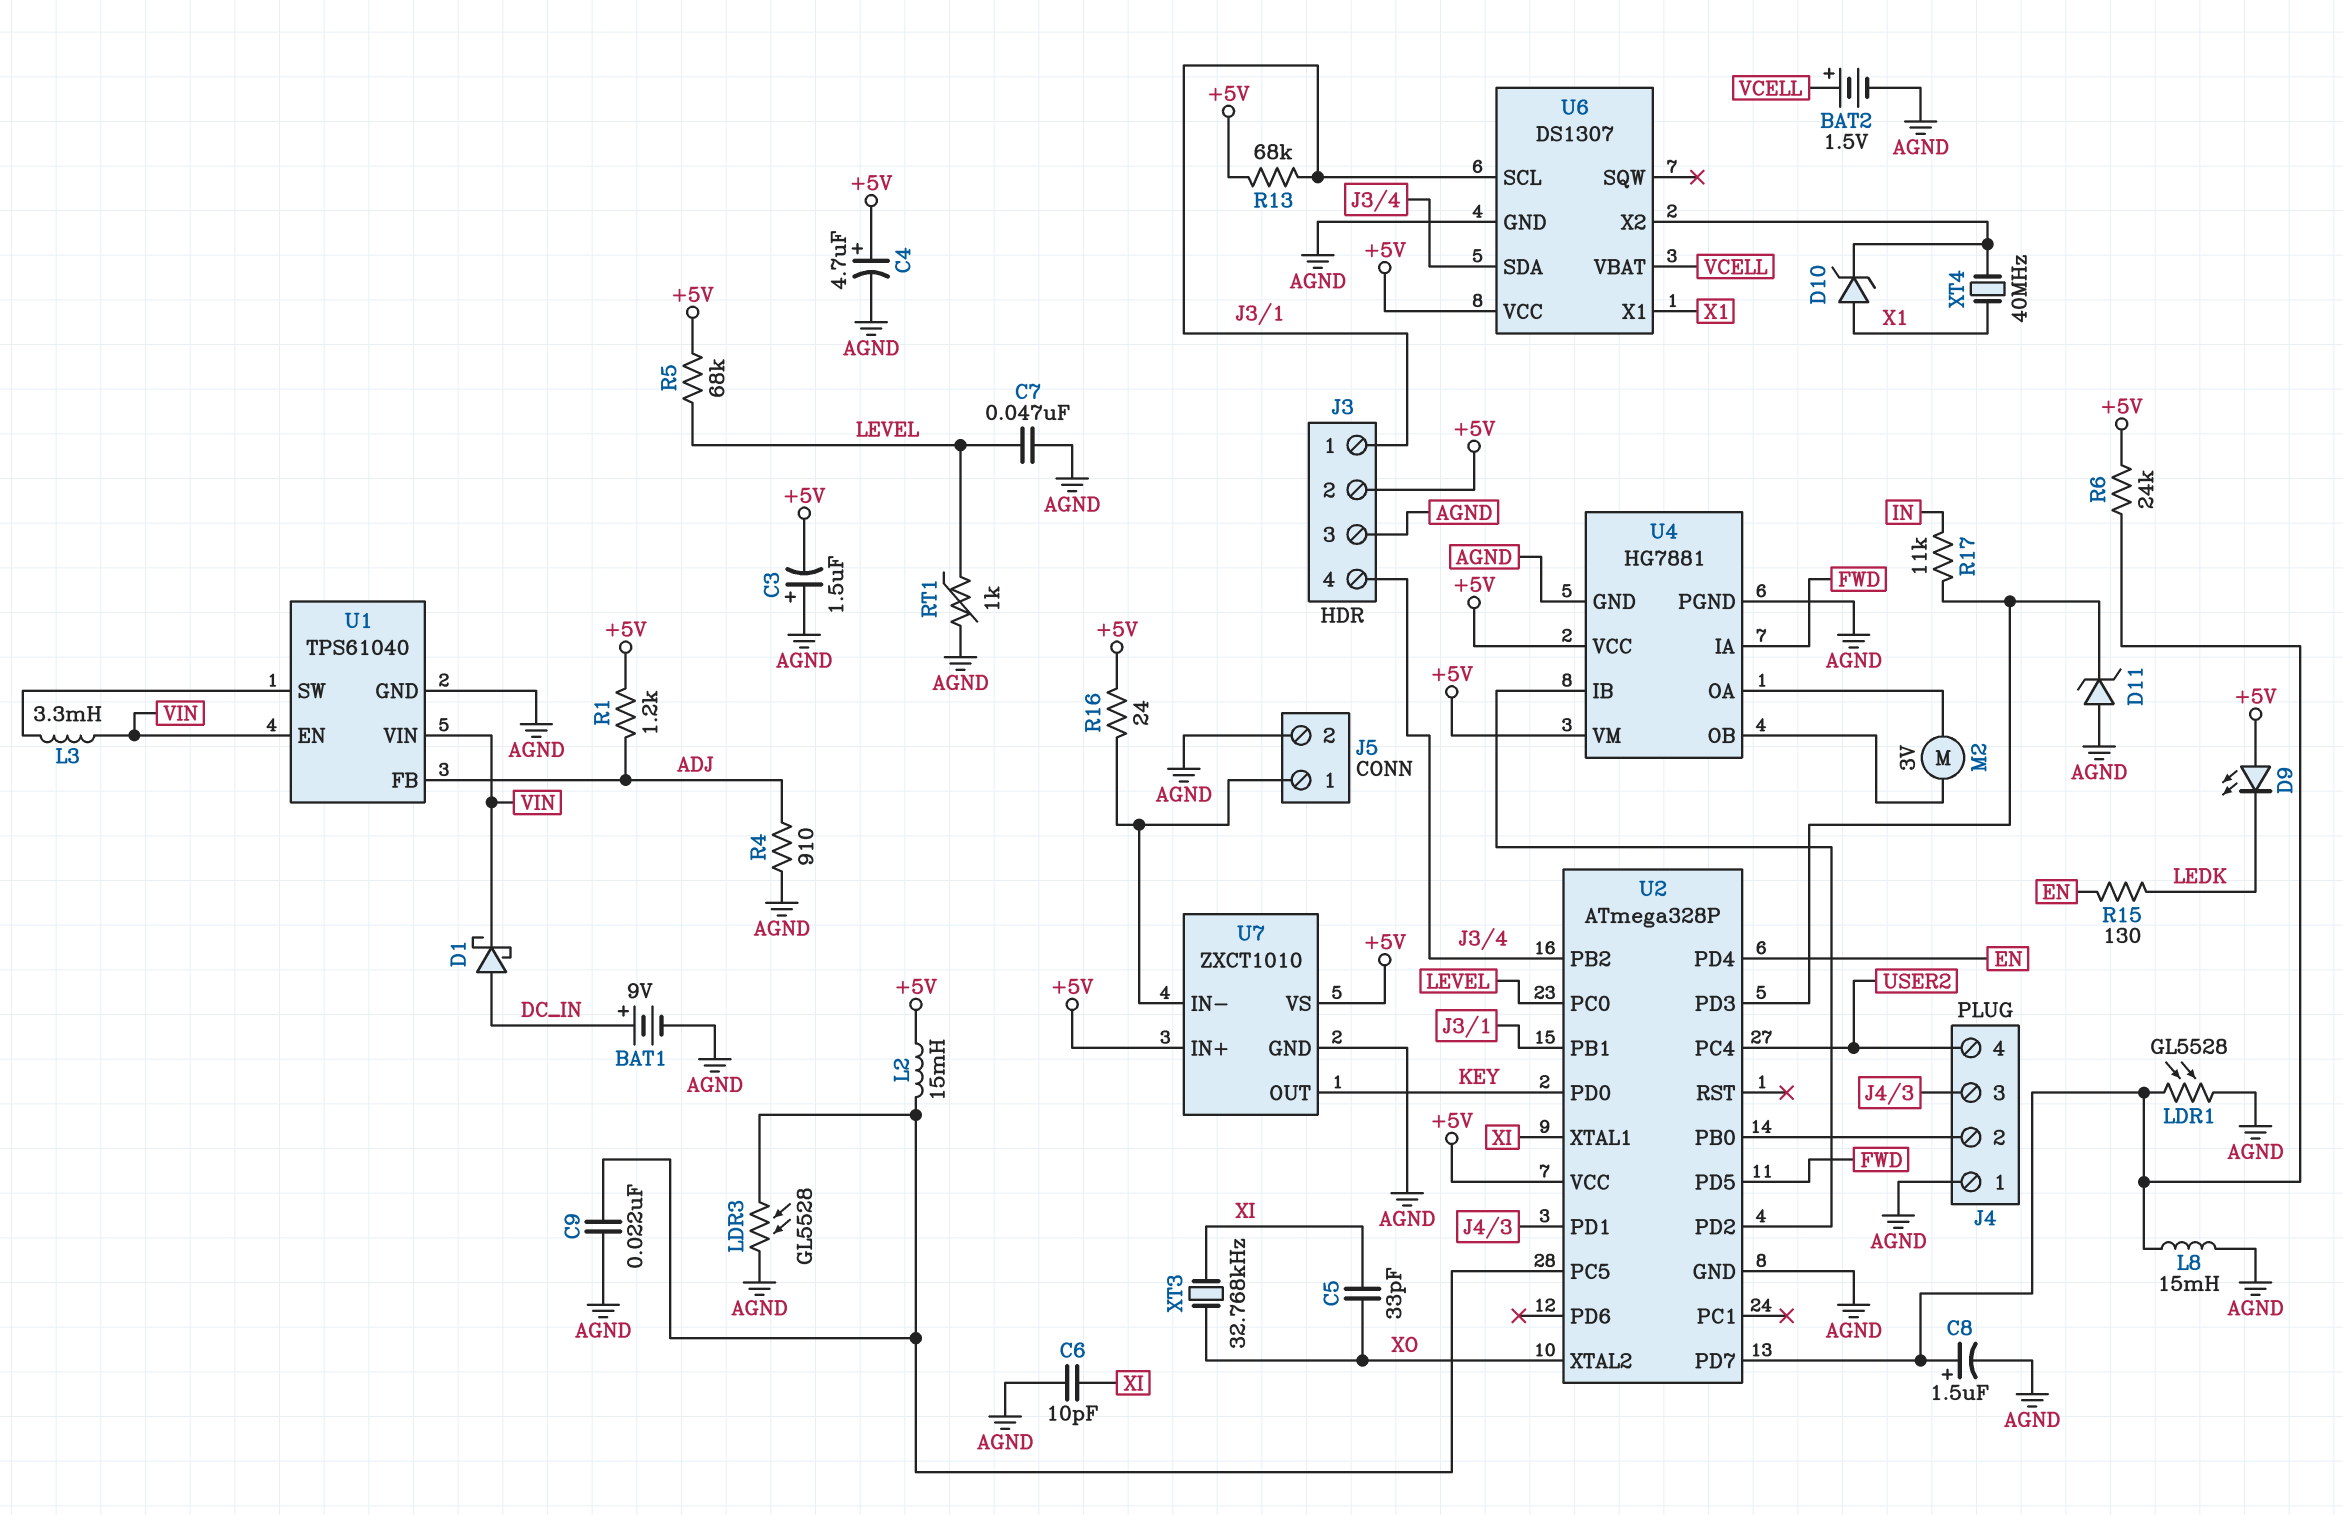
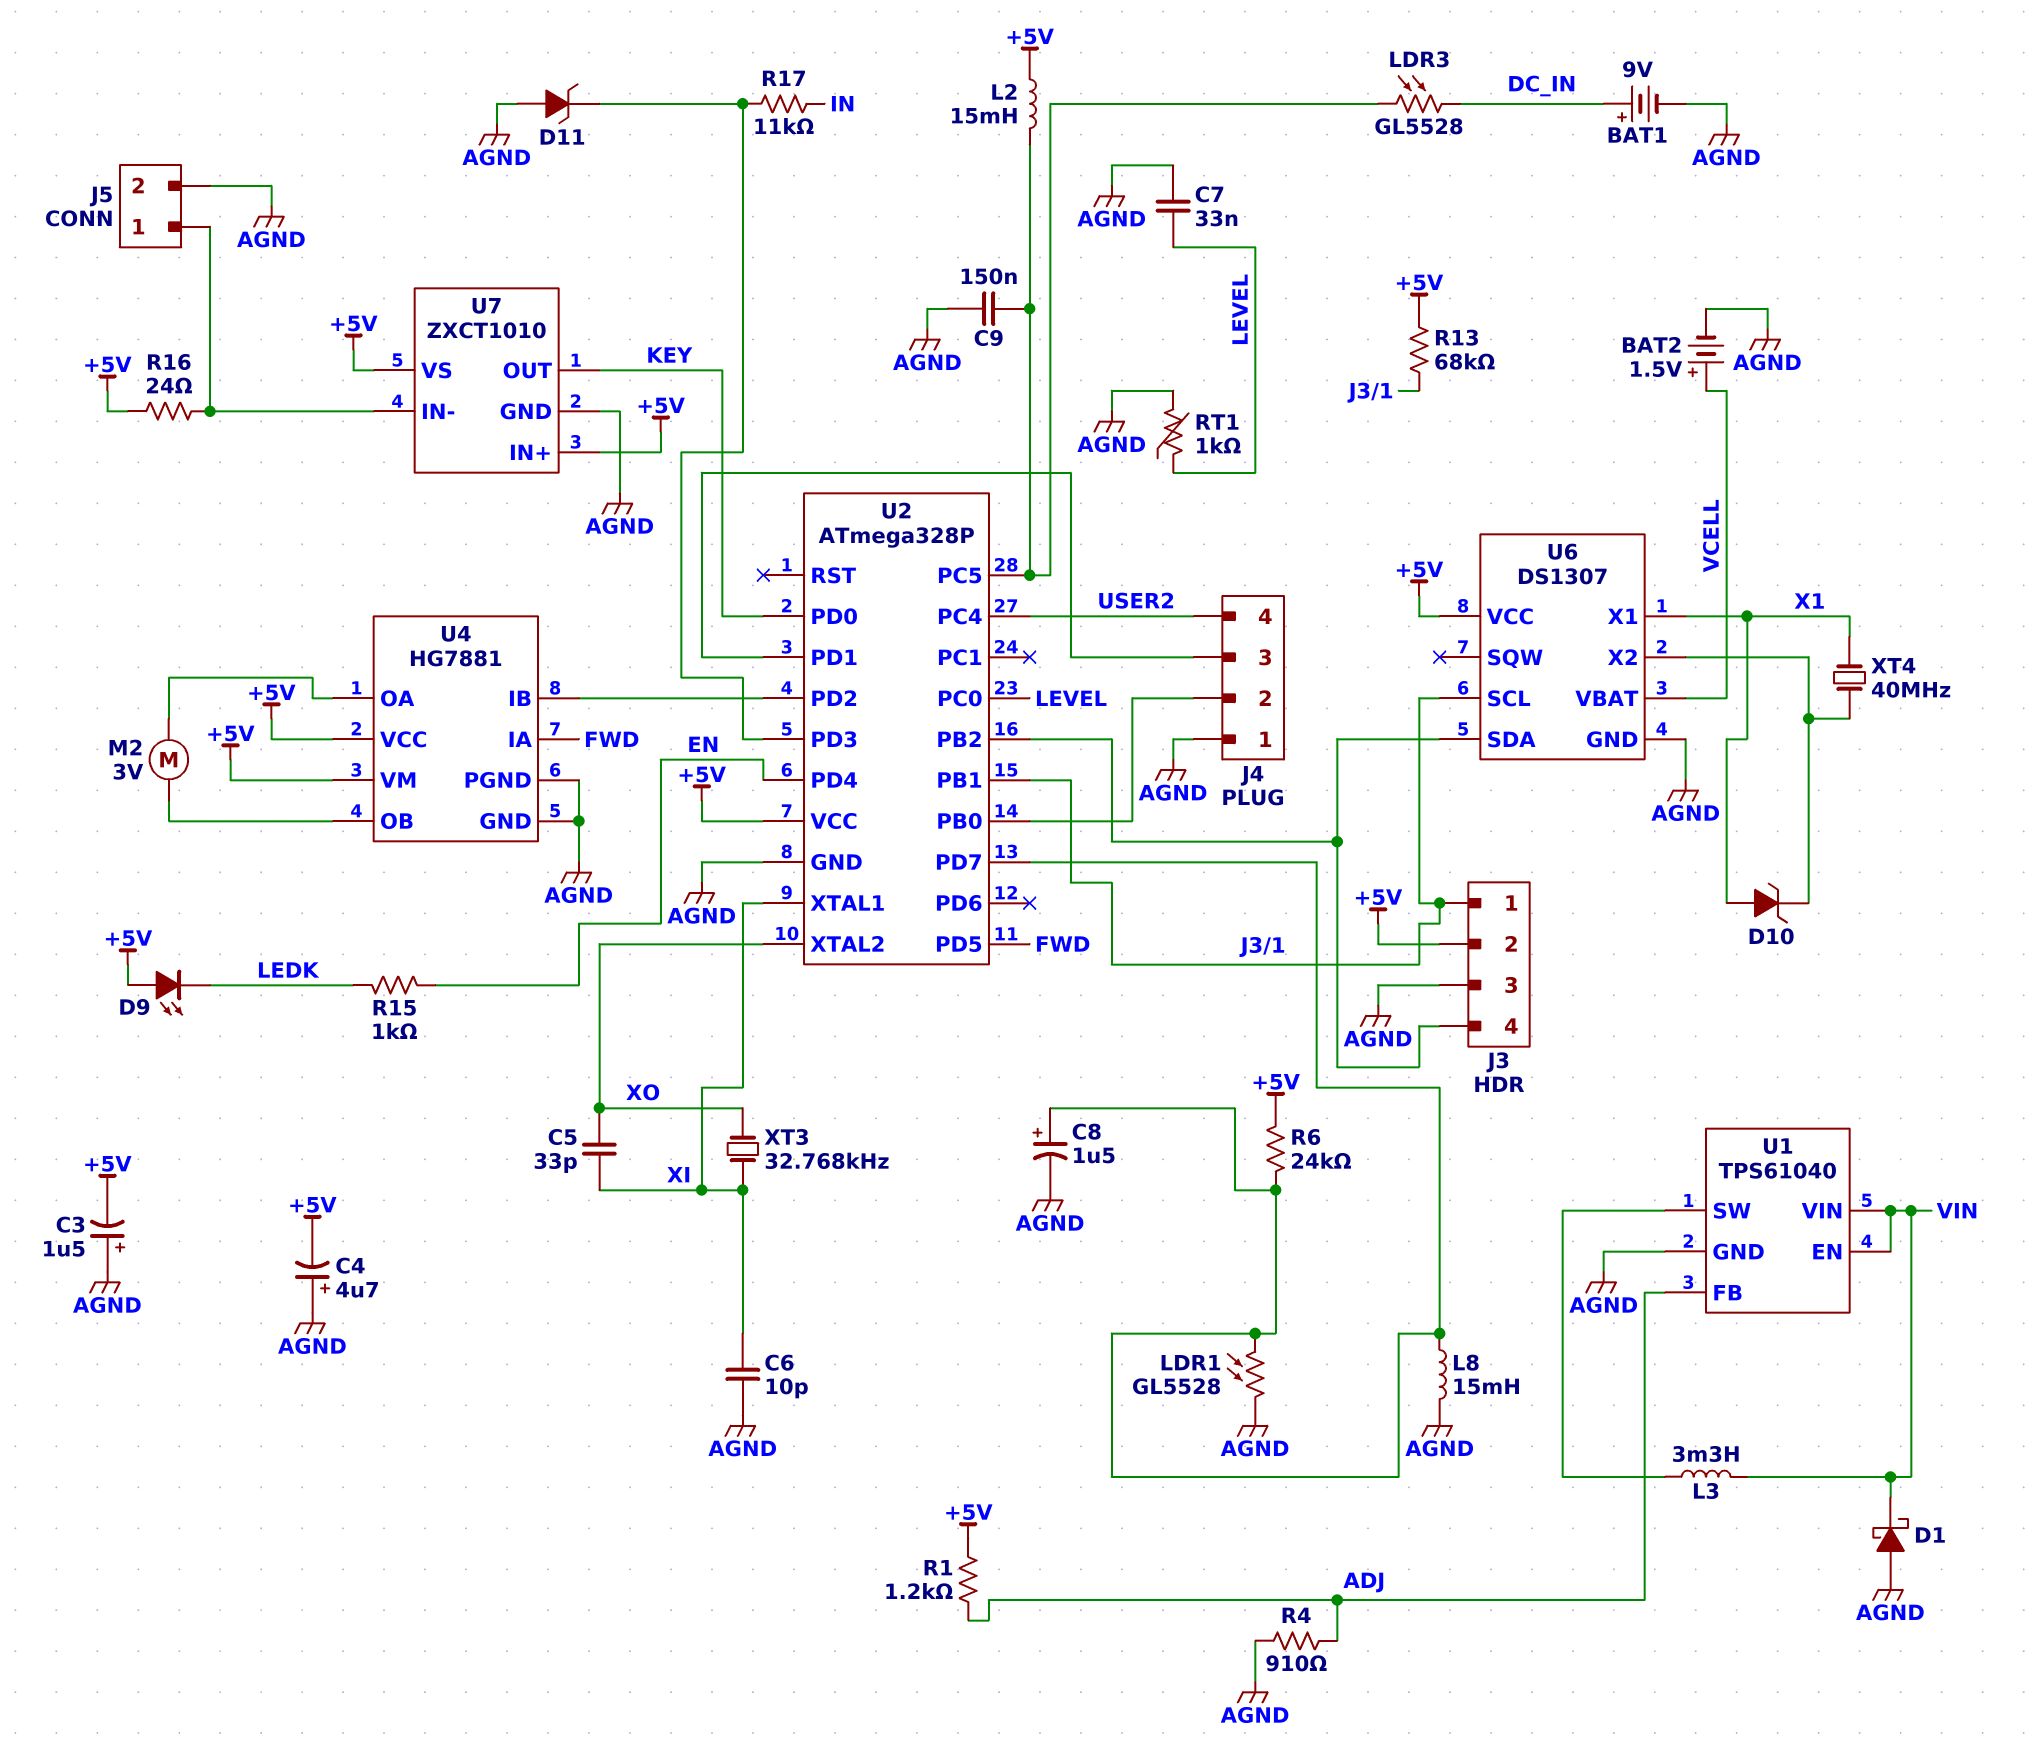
C4: 4.7uF (plus +5V, minus AGND) -> 4.7uF (plus AGND, minus +5V)
C7: 47nF (AGND, LEVEL) -> 33nF (AGND, LEVEL)
C9: 22nF (AGND, U2/PC5) -> 150nF (AGND, U2/PC5)
D1: schottky (A DC_IN, K VIN) -> schottky (A AGND, K VIN)
LDR3: GL5528 (AGND, U2/PC5) -> GL5528 (DC_IN, U2/PC5)
R5: 68k (+5V, LEVEL) -> none
R15: 130 (EN, LEDK) -> 1k (EN, LEDK)

